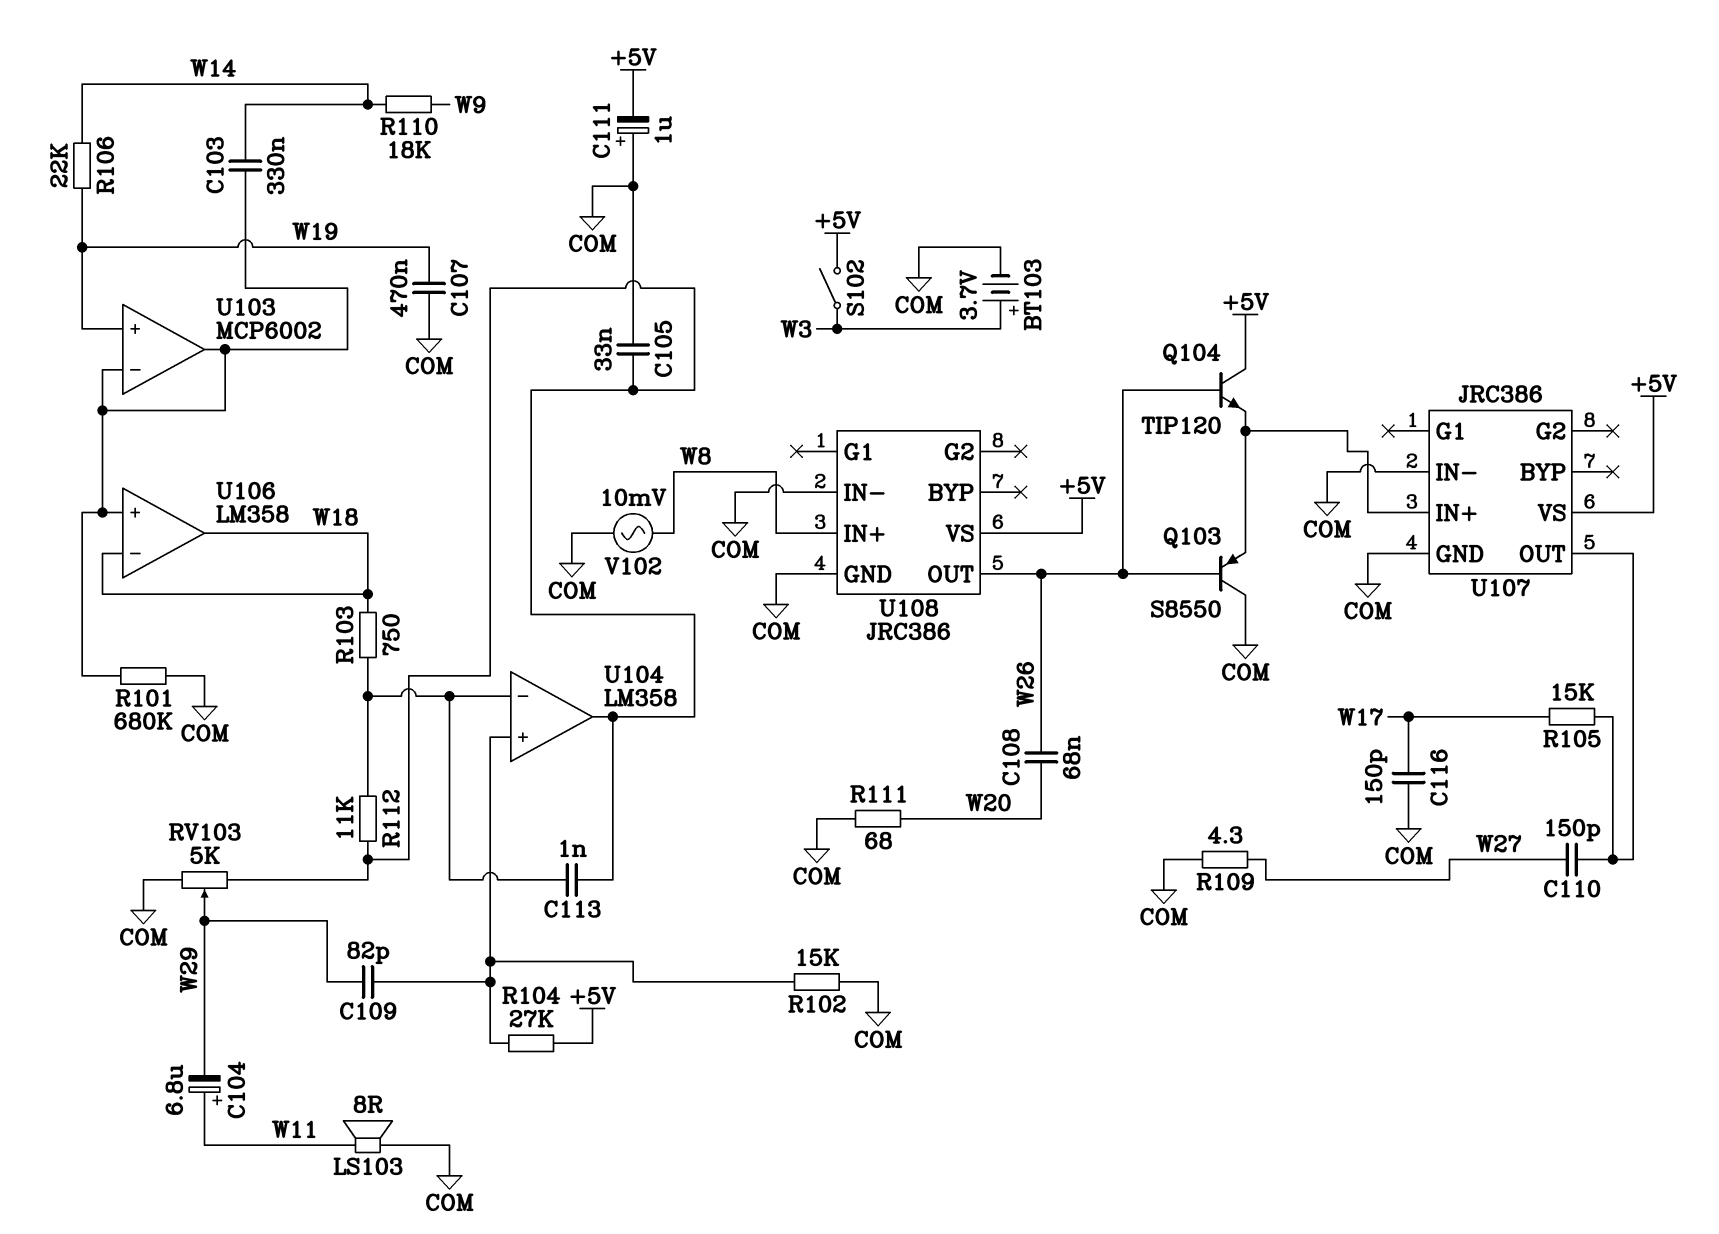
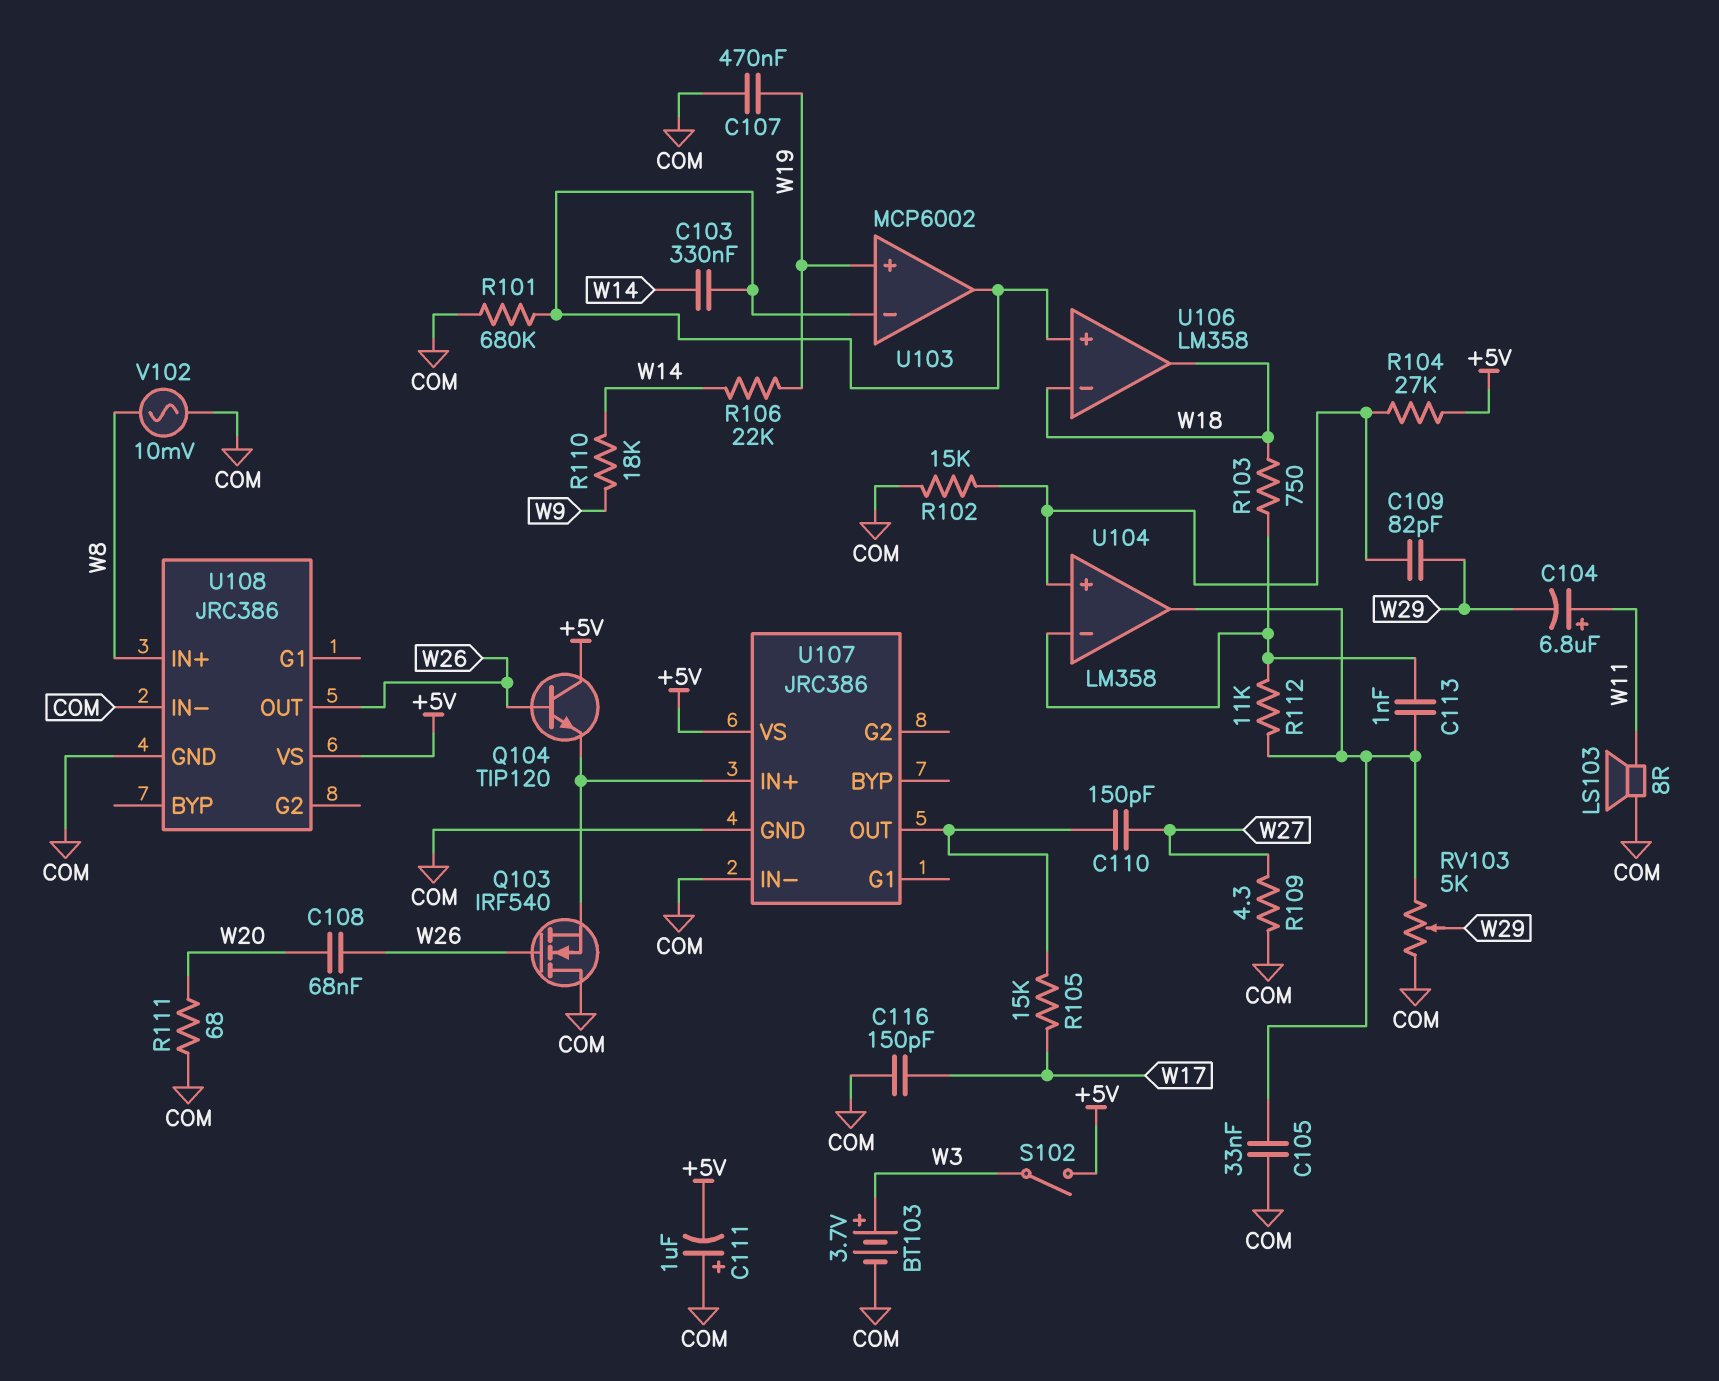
Q103: PNP S8550 (B W26, C COM, E U107/IN+) -> NMOS IRF540 (G W26, D COM, S U107/IN+)

